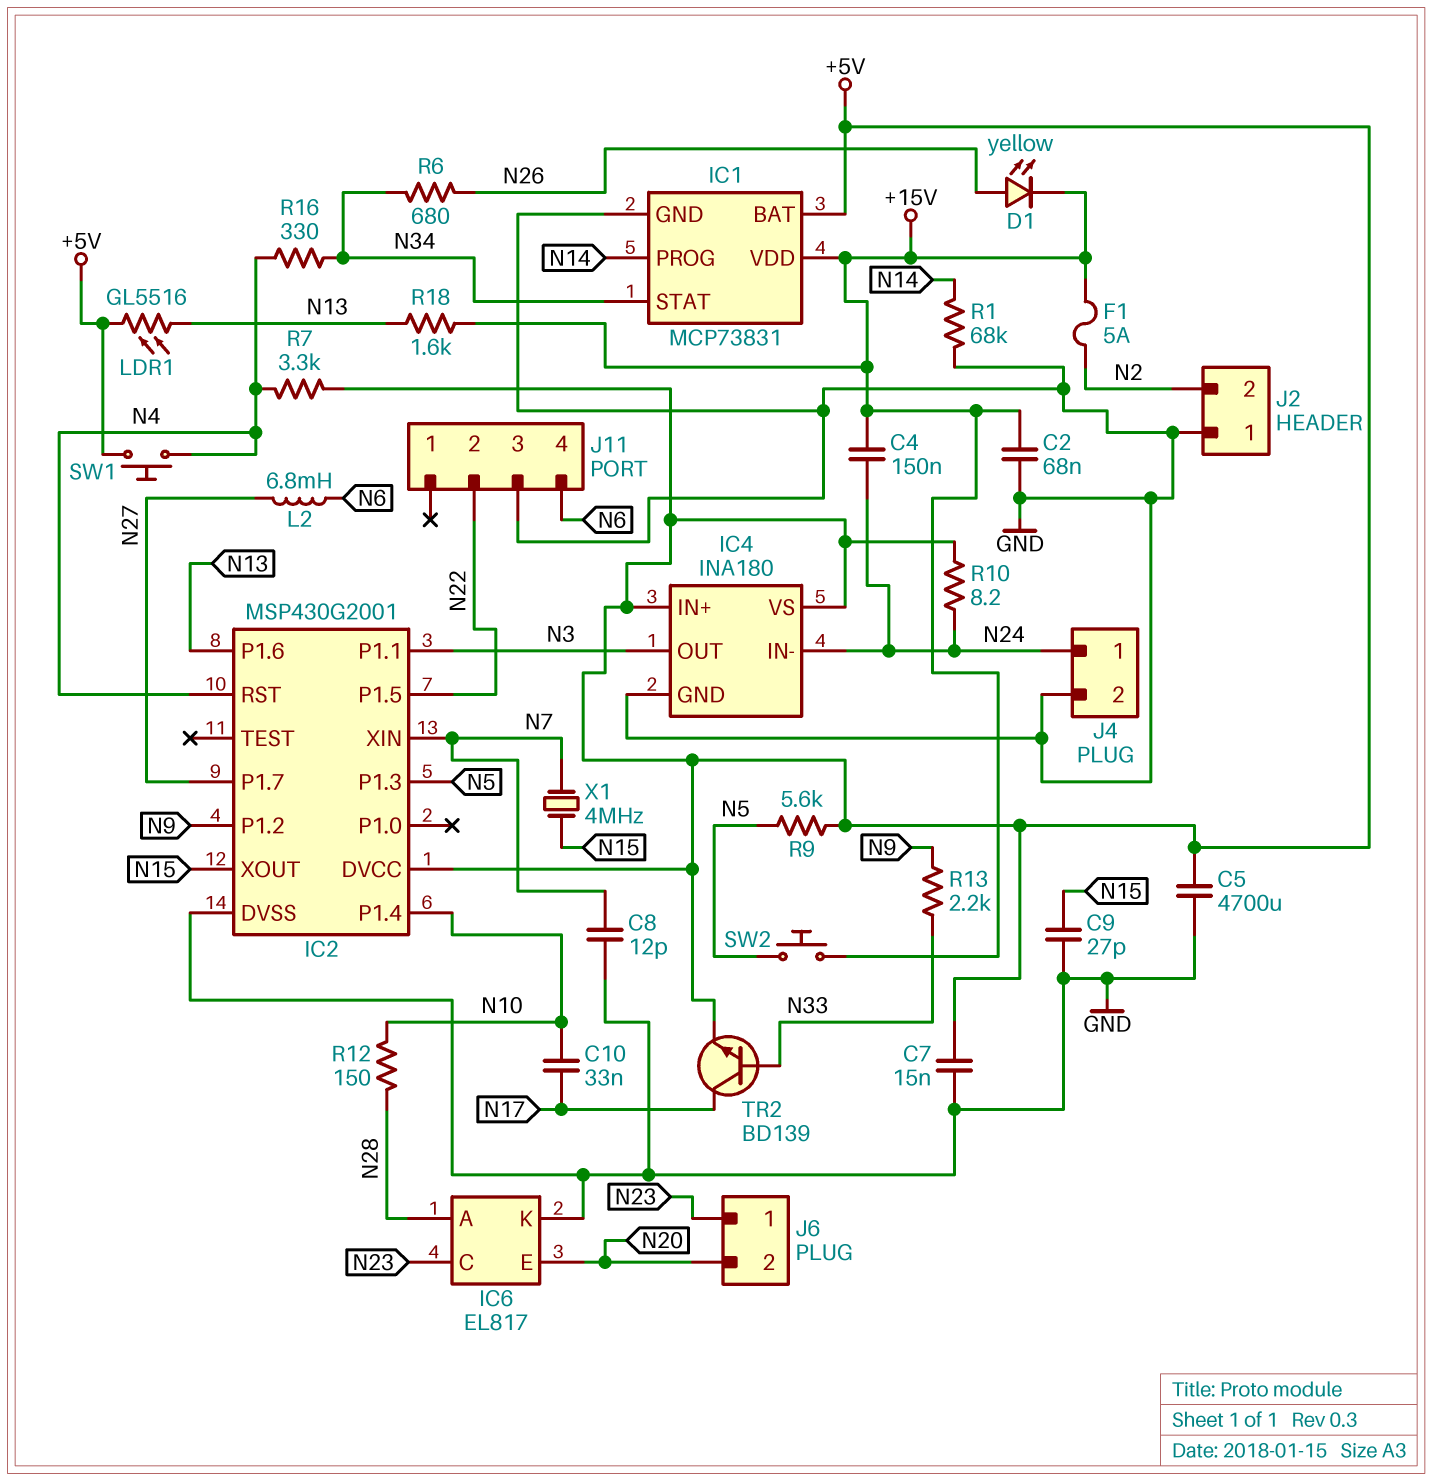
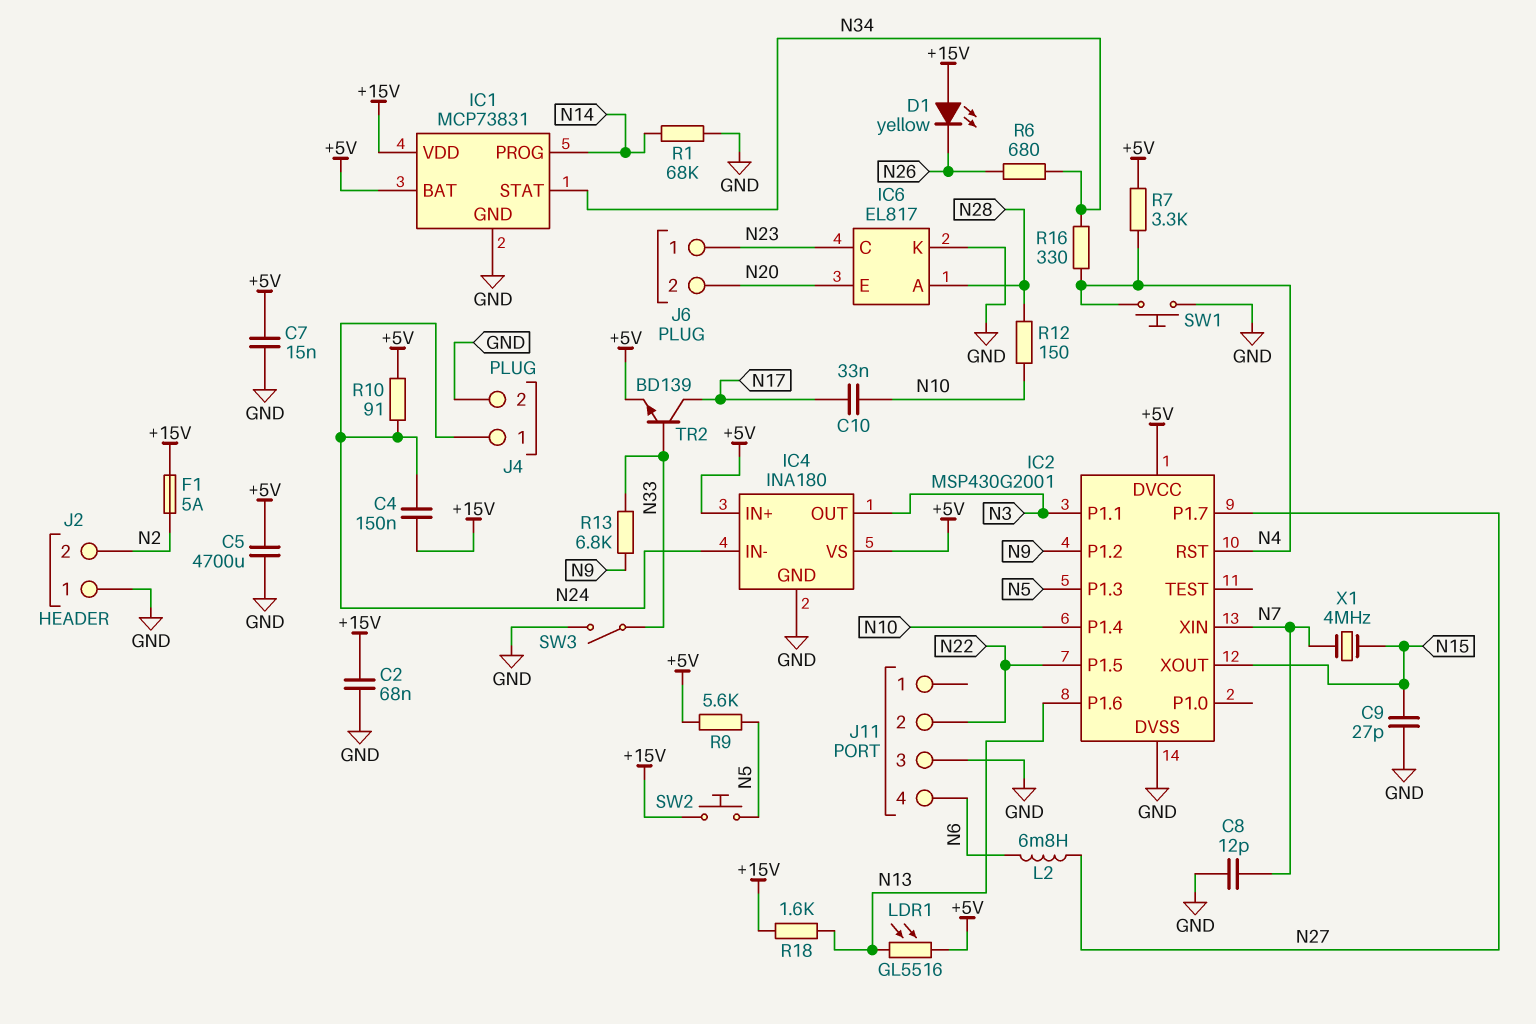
D1: LED yellow (A N26, K +15V) -> LED yellow (A +15V, K N26)
R10: 8.2 (+5V, N24) -> 91 (+5V, N24)
R13: 2.2k (N9, N33) -> 6.8k (N9, N33)
SW1: button (+5V, N4) -> button (GND, N4)
SW3: none -> switch (GND, N33)

